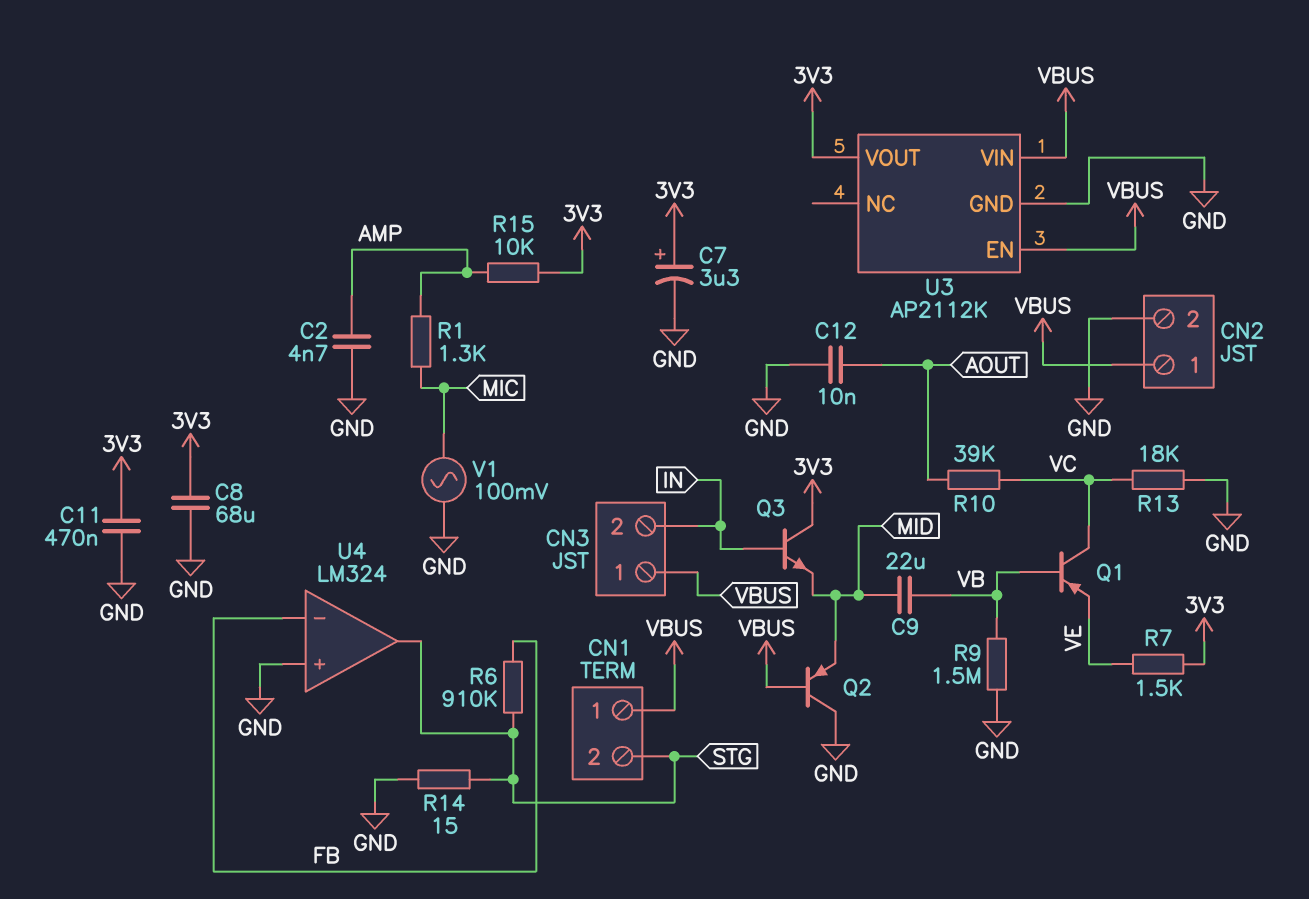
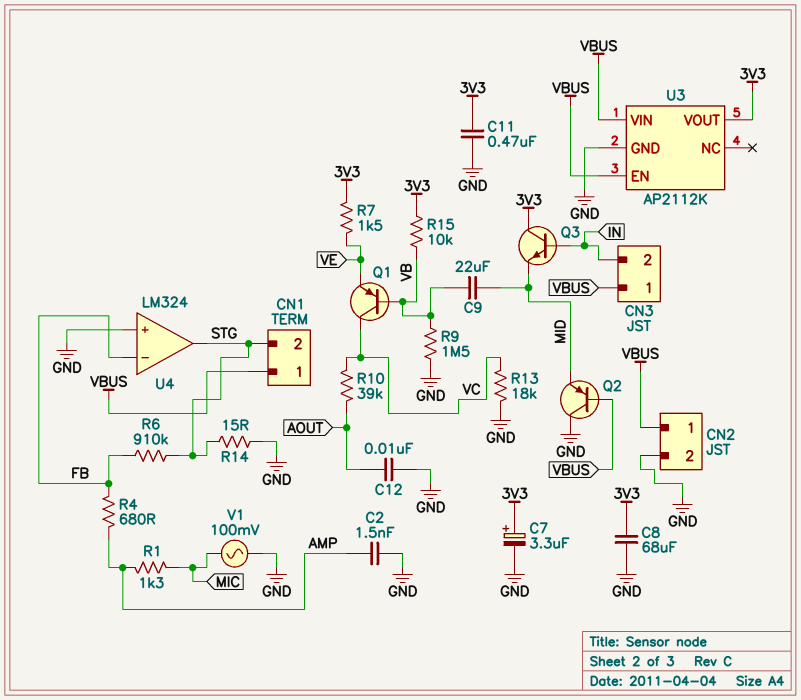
C2: 4.7nF (AMP, GND) -> 1.5nF (AMP, GND)
R4: none -> 680 (AMP, FB)
R15: 10k (3V3, AMP) -> 10k (3V3, VB)

